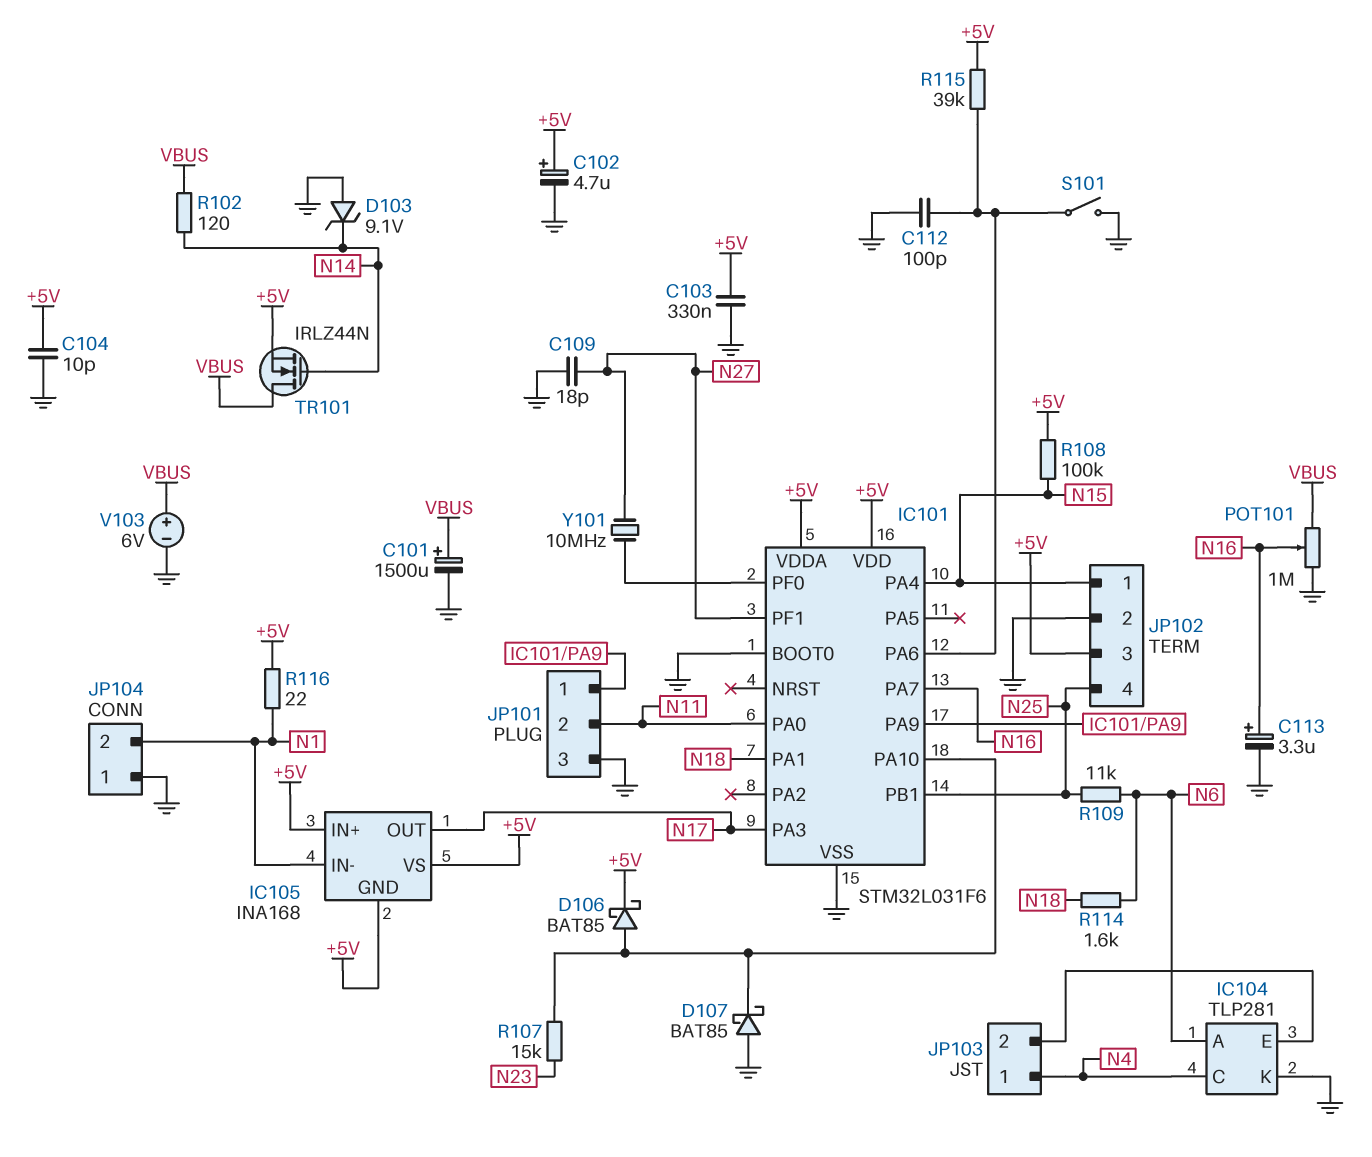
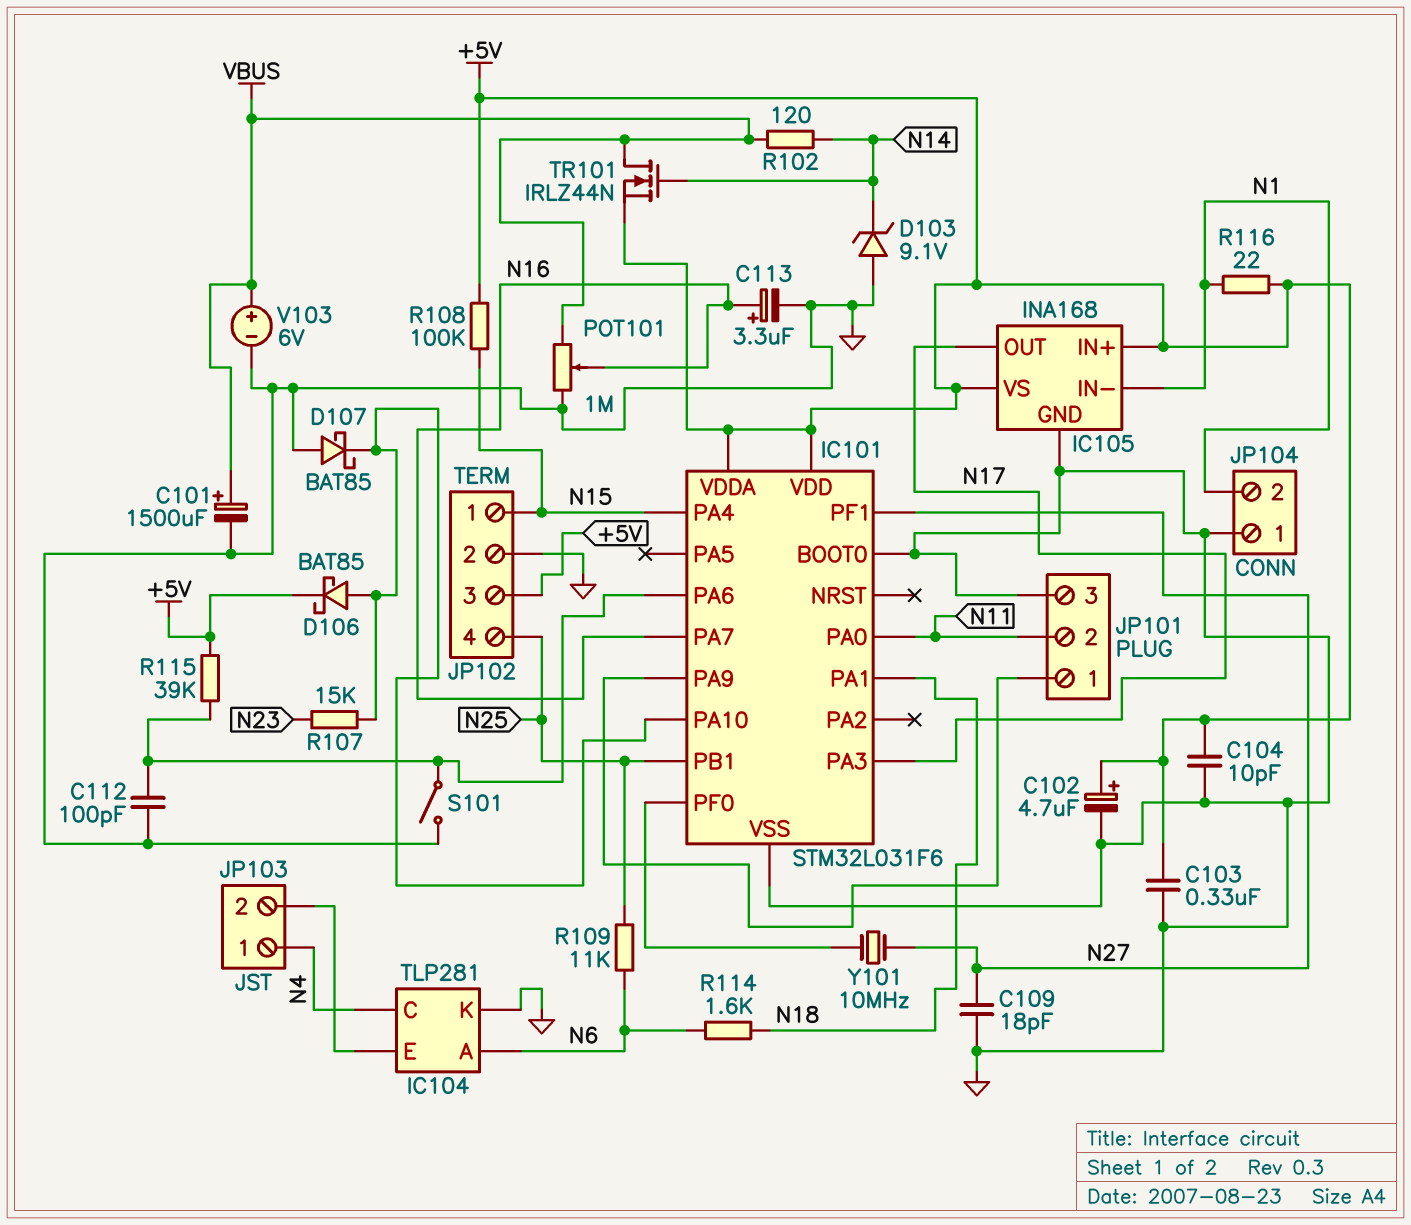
IC105 pin GND: +5V -> GND

